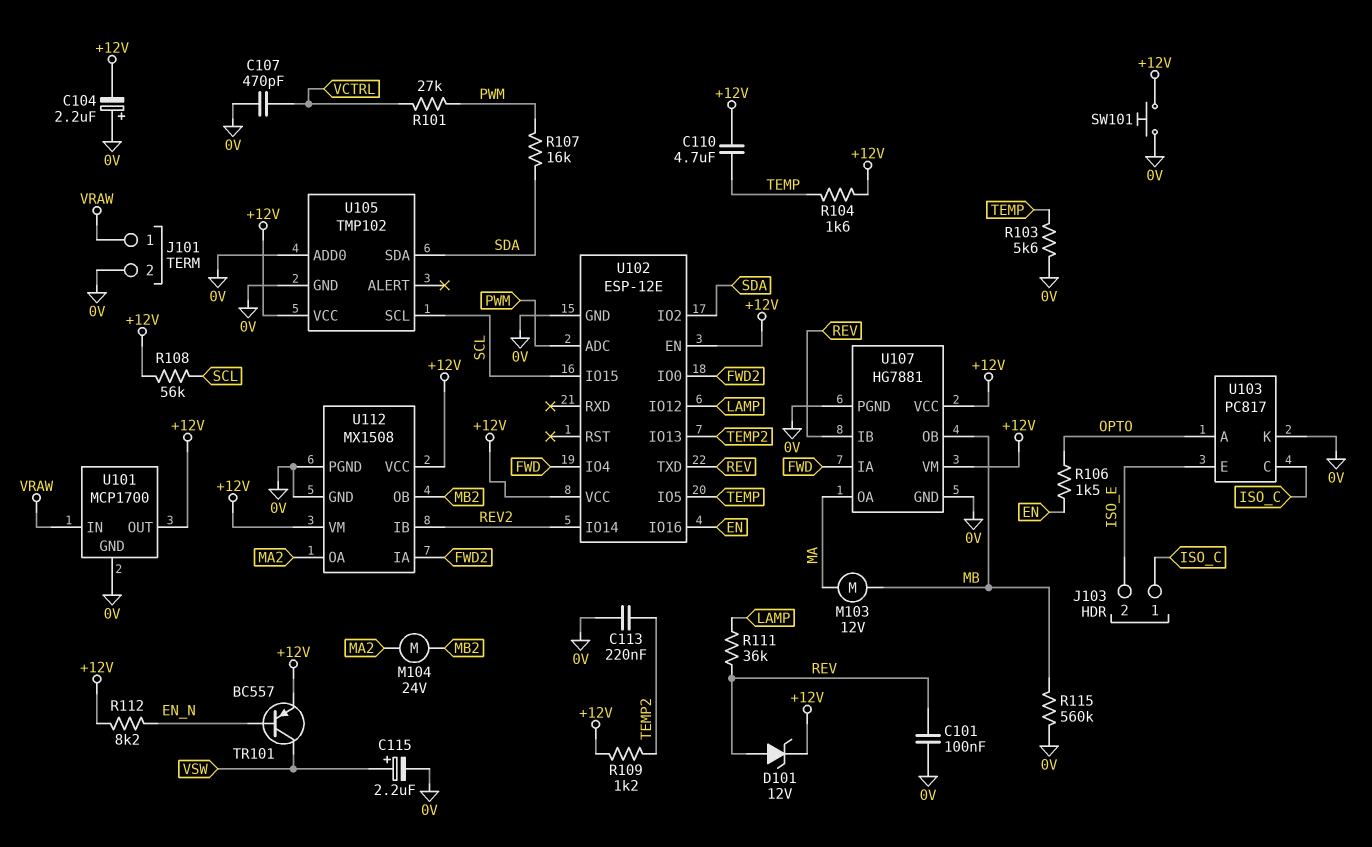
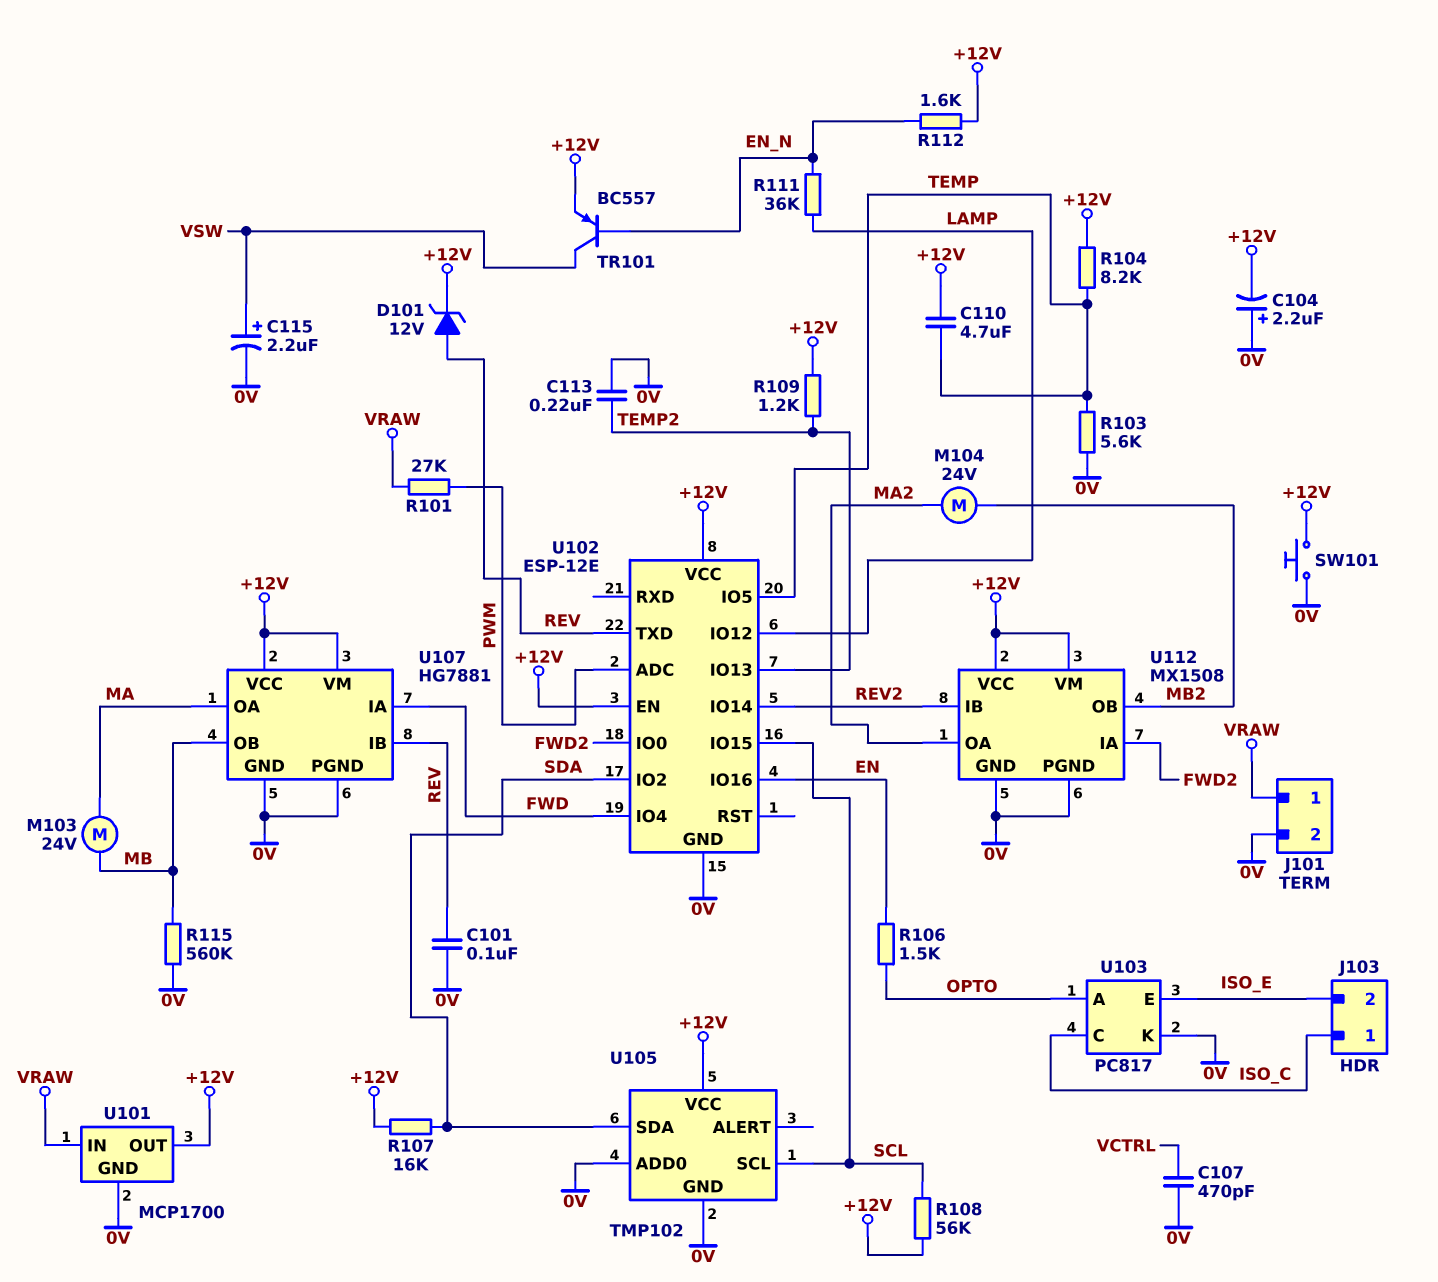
M103: motor 12V (MA, MB) -> motor 24V (MA, MB)
R101: 27k (PWM, VCTRL) -> 27k (PWM, VRAW)
R104: 1.6k (+12V, TEMP) -> 8.2k (+12V, TEMP)
R107: 16k (PWM, SDA) -> 16k (+12V, SDA)
R111: 36k (LAMP, REV) -> 36k (EN_N, LAMP)
R112: 8.2k (+12V, EN_N) -> 1.6k (+12V, EN_N)

